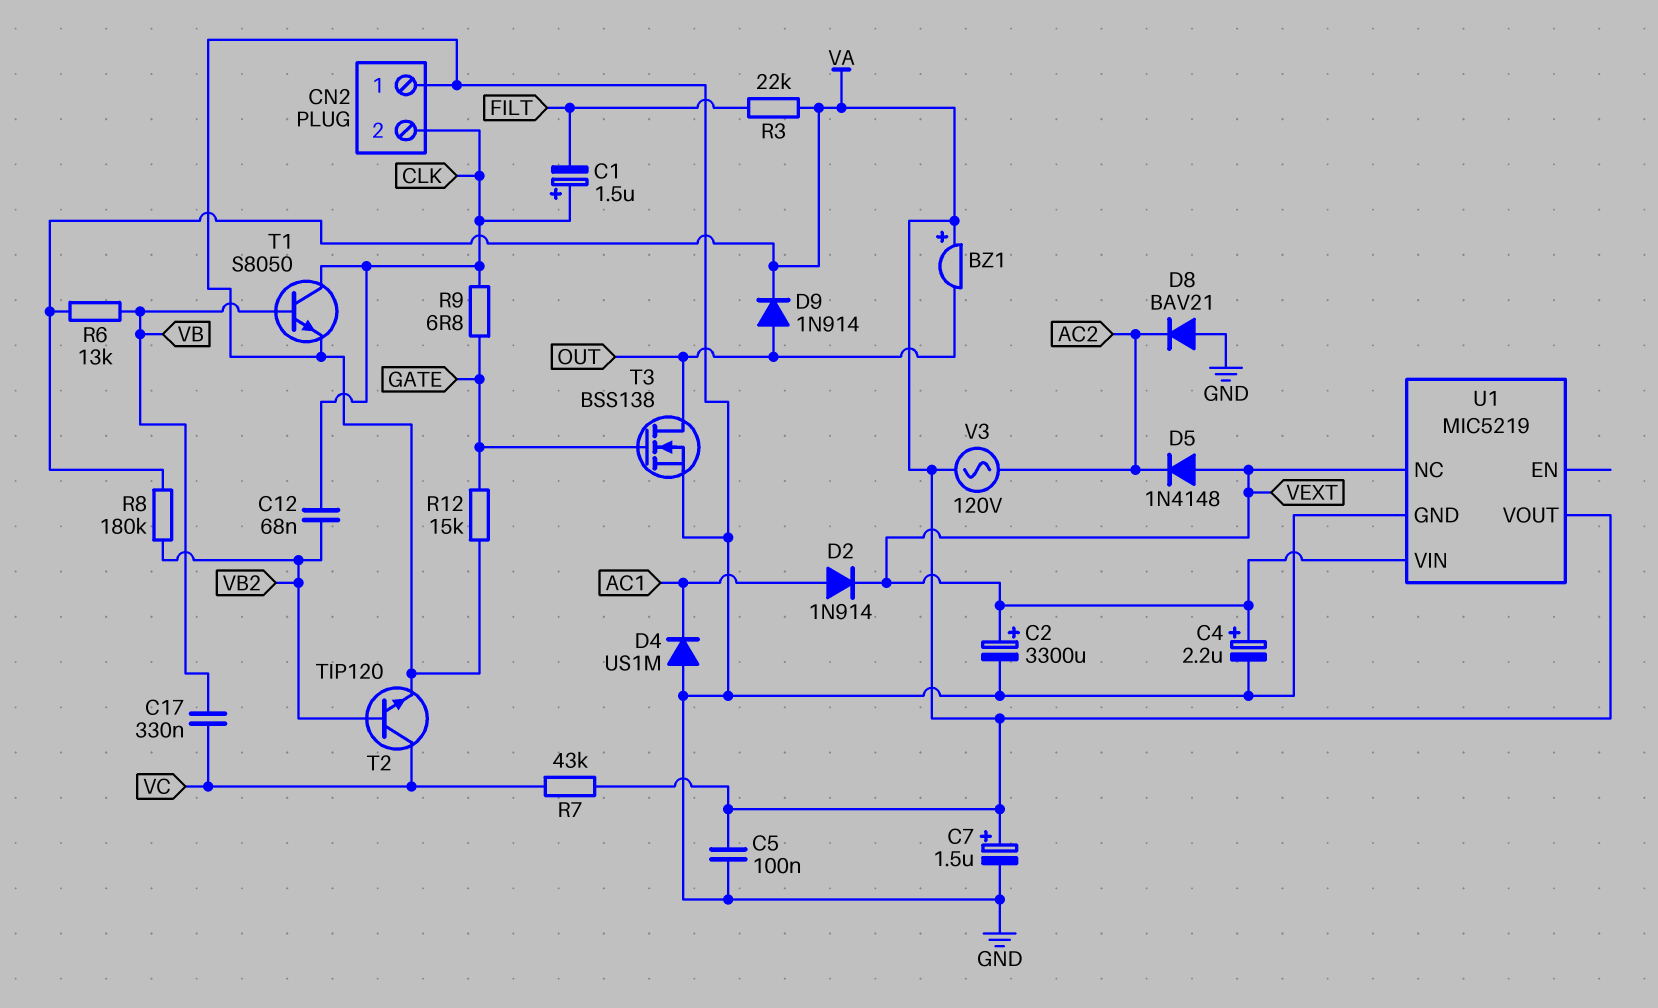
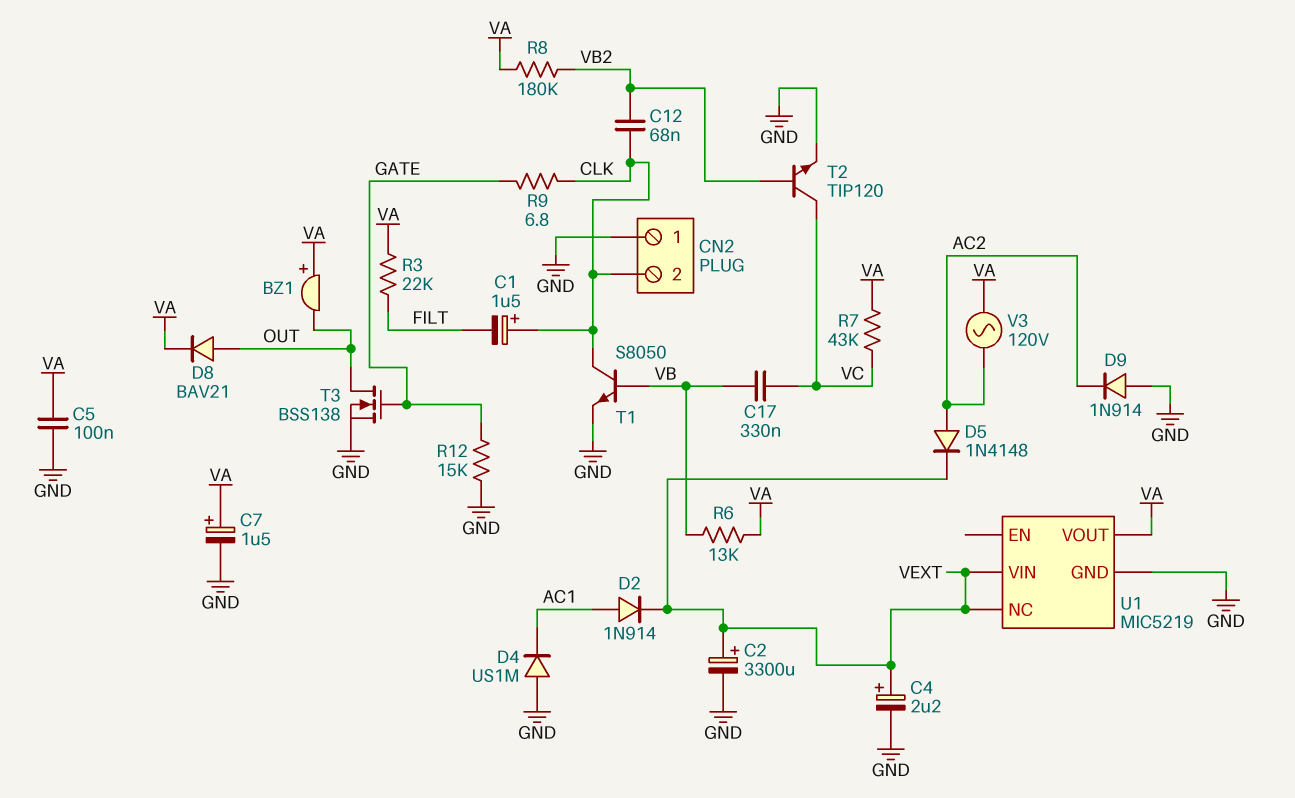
D5: diode 1N4148 (A VEXT, K AC2) -> diode 1N4148 (A AC2, K VEXT)
D8: diode BAV21 (A GND, K AC2) -> diode BAV21 (A OUT, K VA)
D9: diode 1N914 (A OUT, K VA) -> diode 1N914 (A GND, K AC2)

